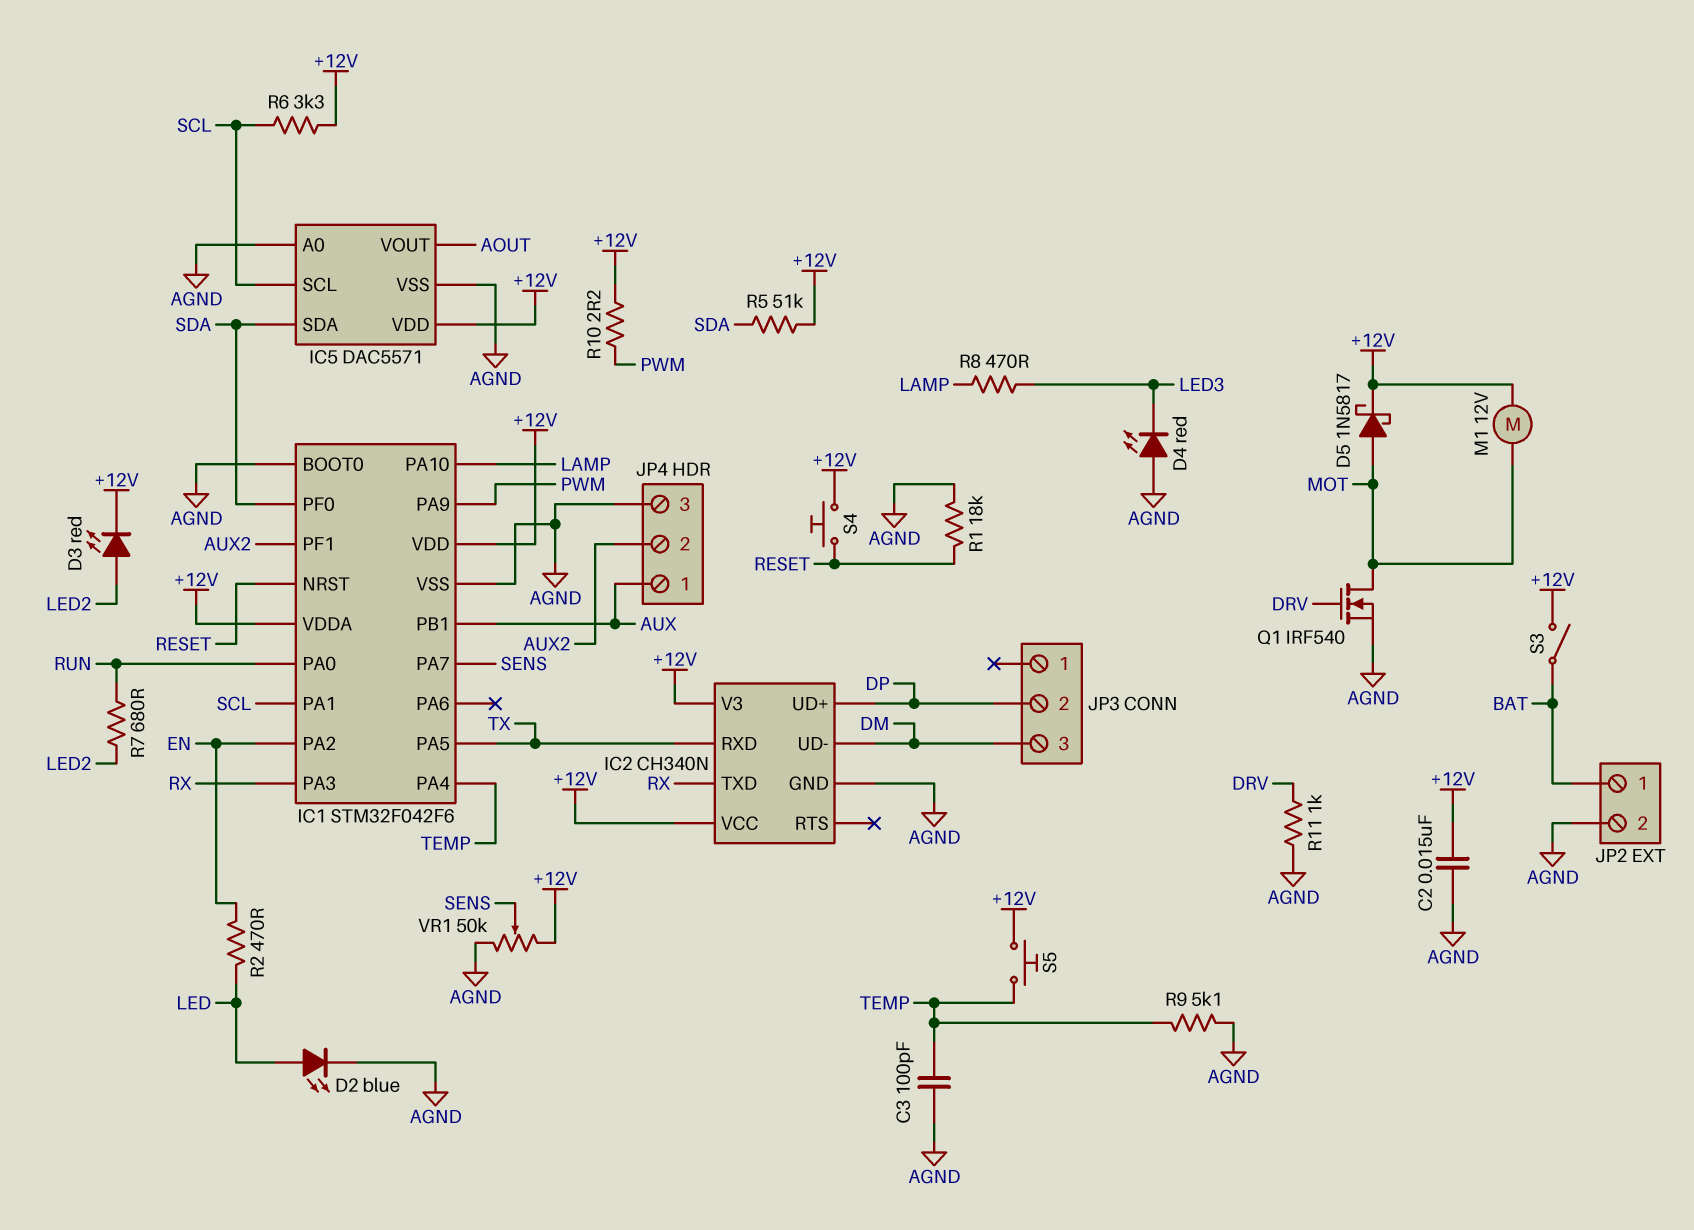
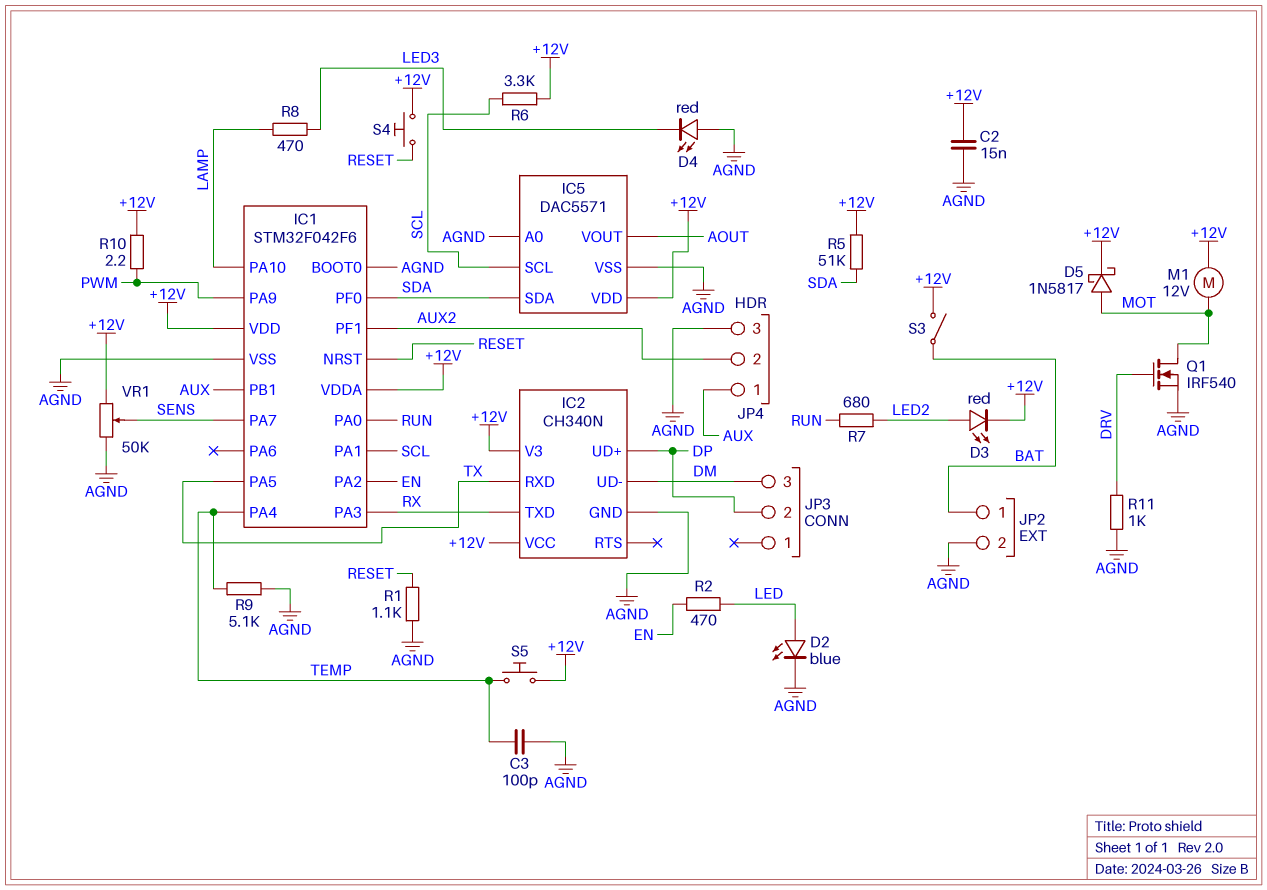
R1: 18k (AGND, RESET) -> 1.1k (AGND, RESET)

